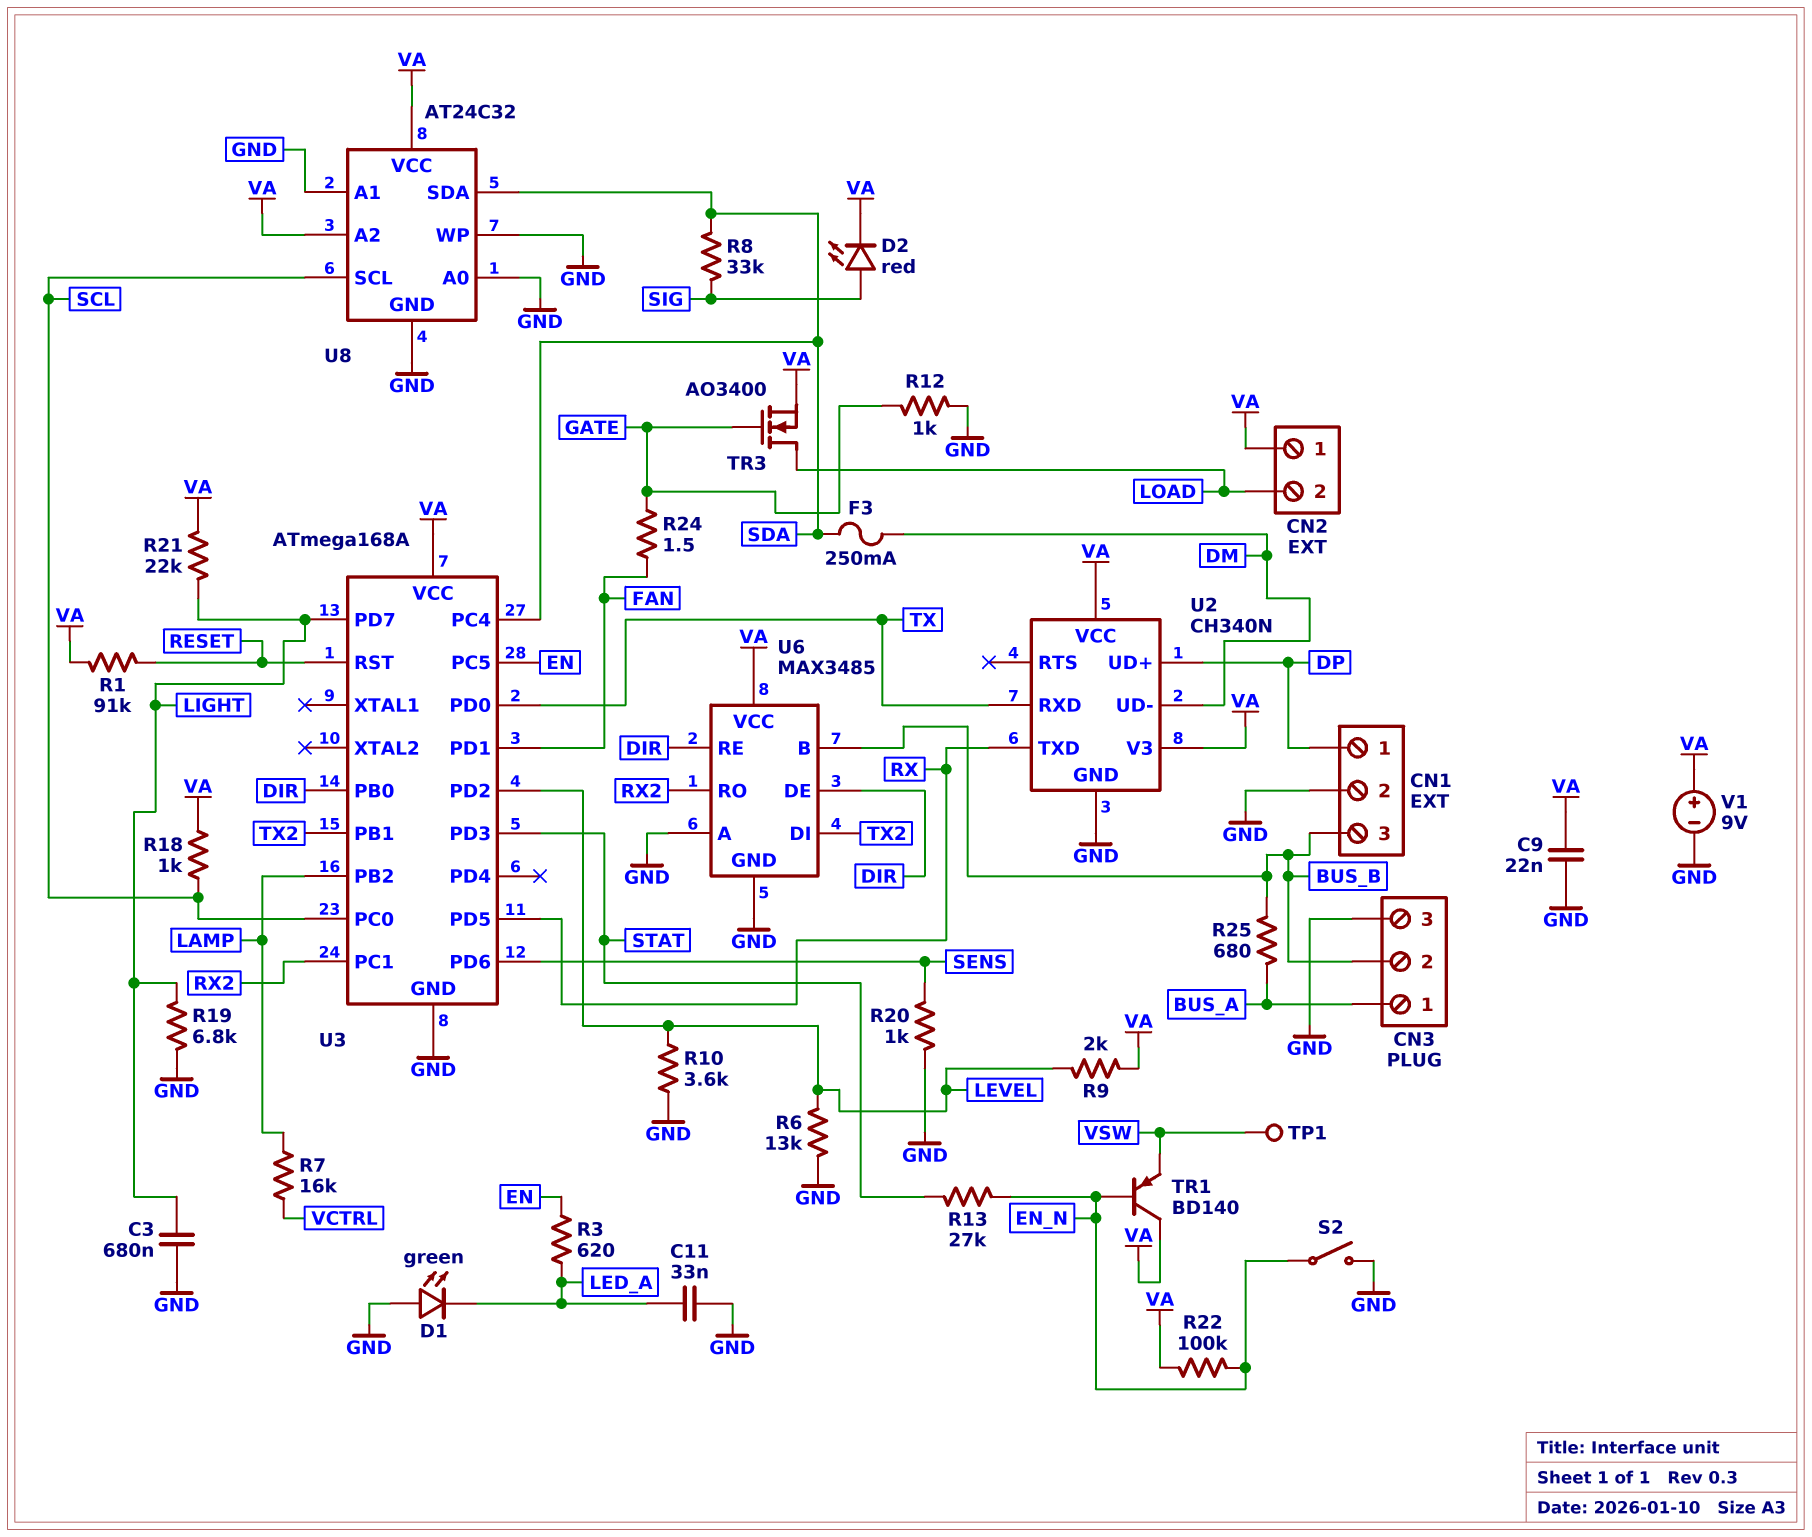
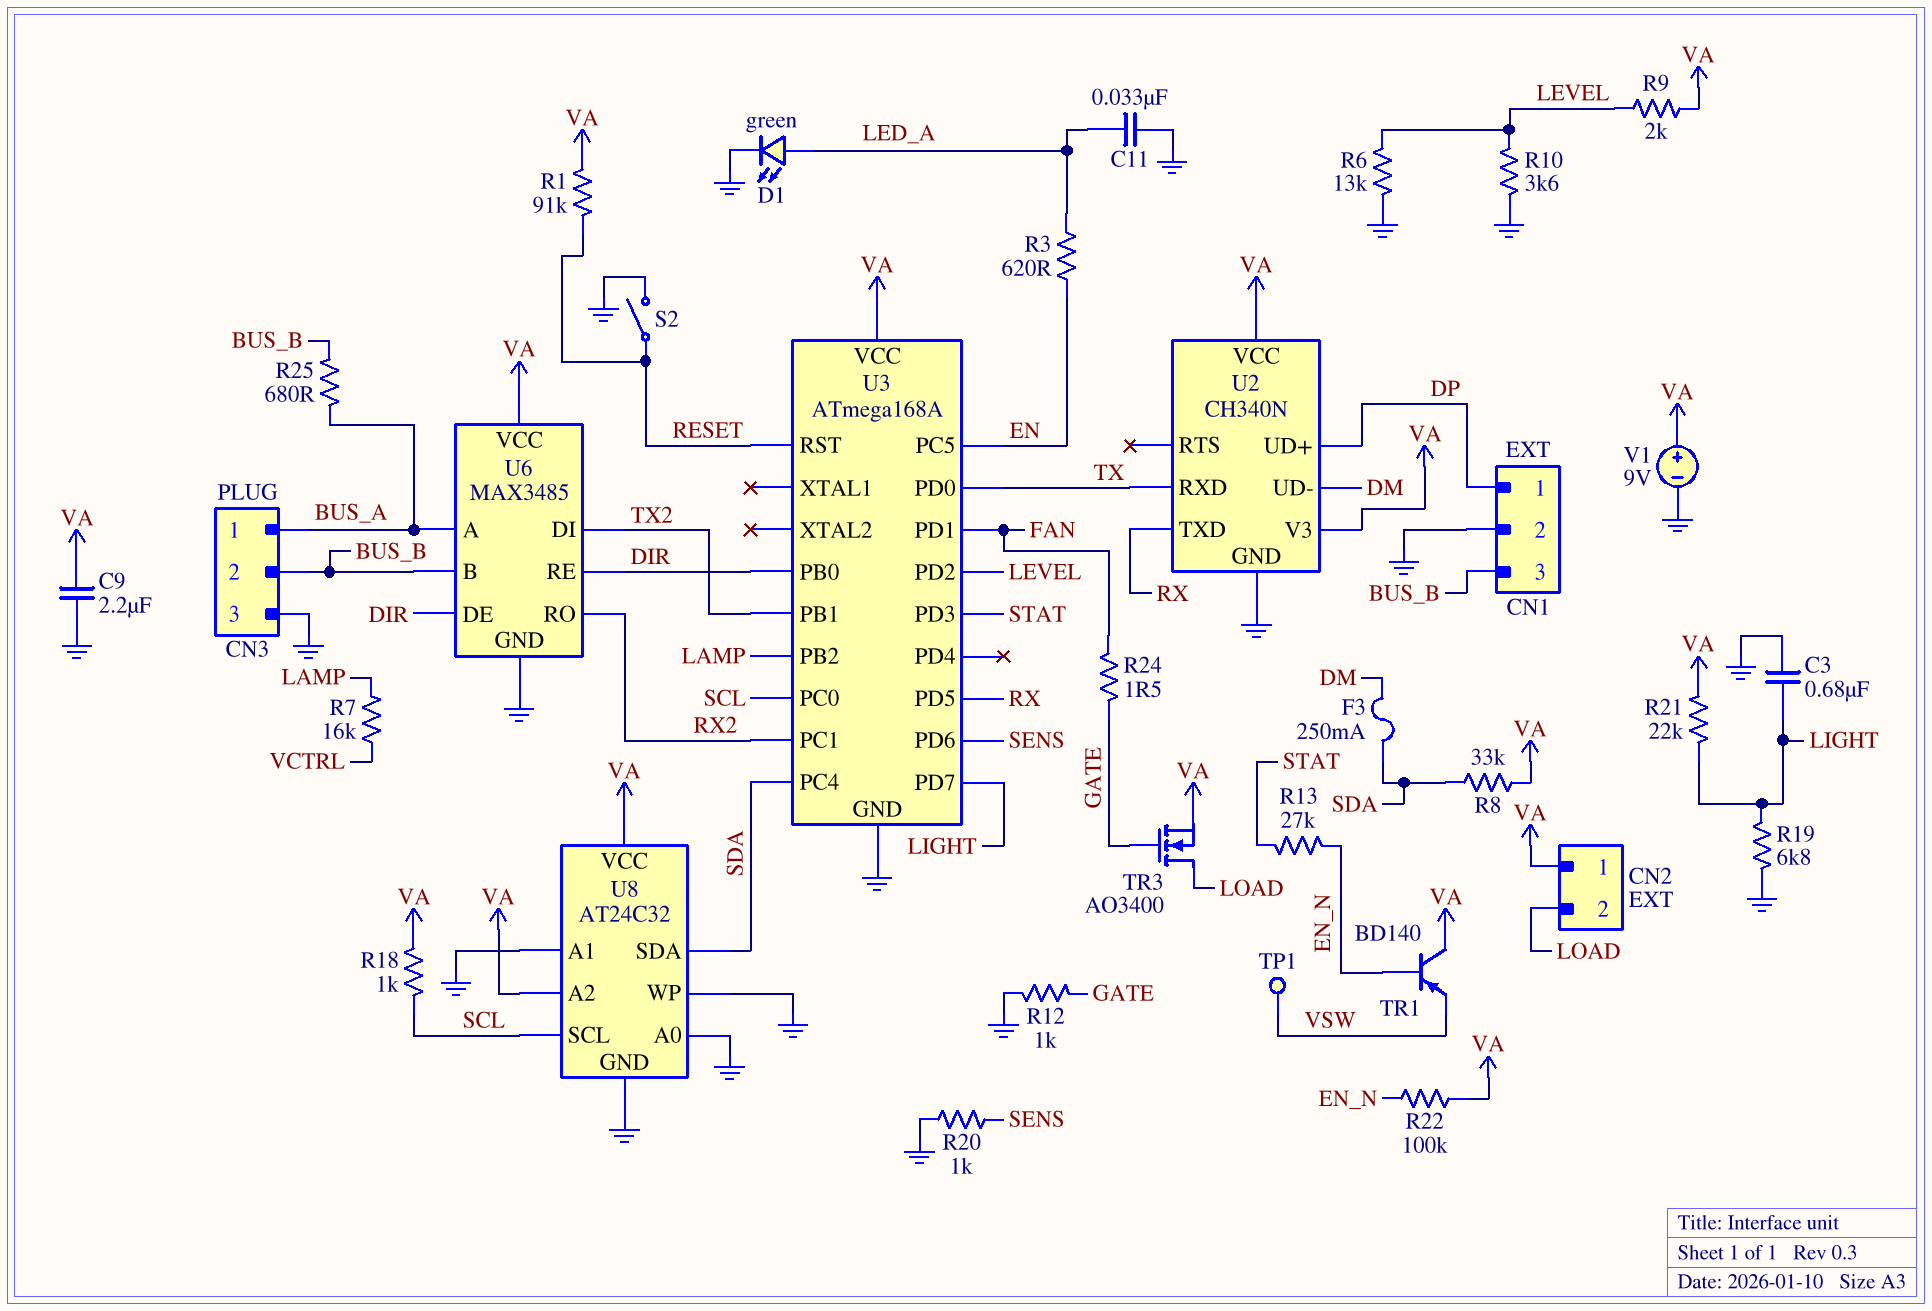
C9: 22nF (GND, VA) -> 2.2uF (GND, VA)
D1: LED green (A GND, K LED_A) -> LED green (A LED_A, K GND)
D2: LED red (A SIG, K VA) -> none
R8: 33k (SDA, SIG) -> 33k (SDA, VA)
S2: switch (EN_N, GND) -> switch (GND, RESET)
U6 pin A: GND -> BUS_A

